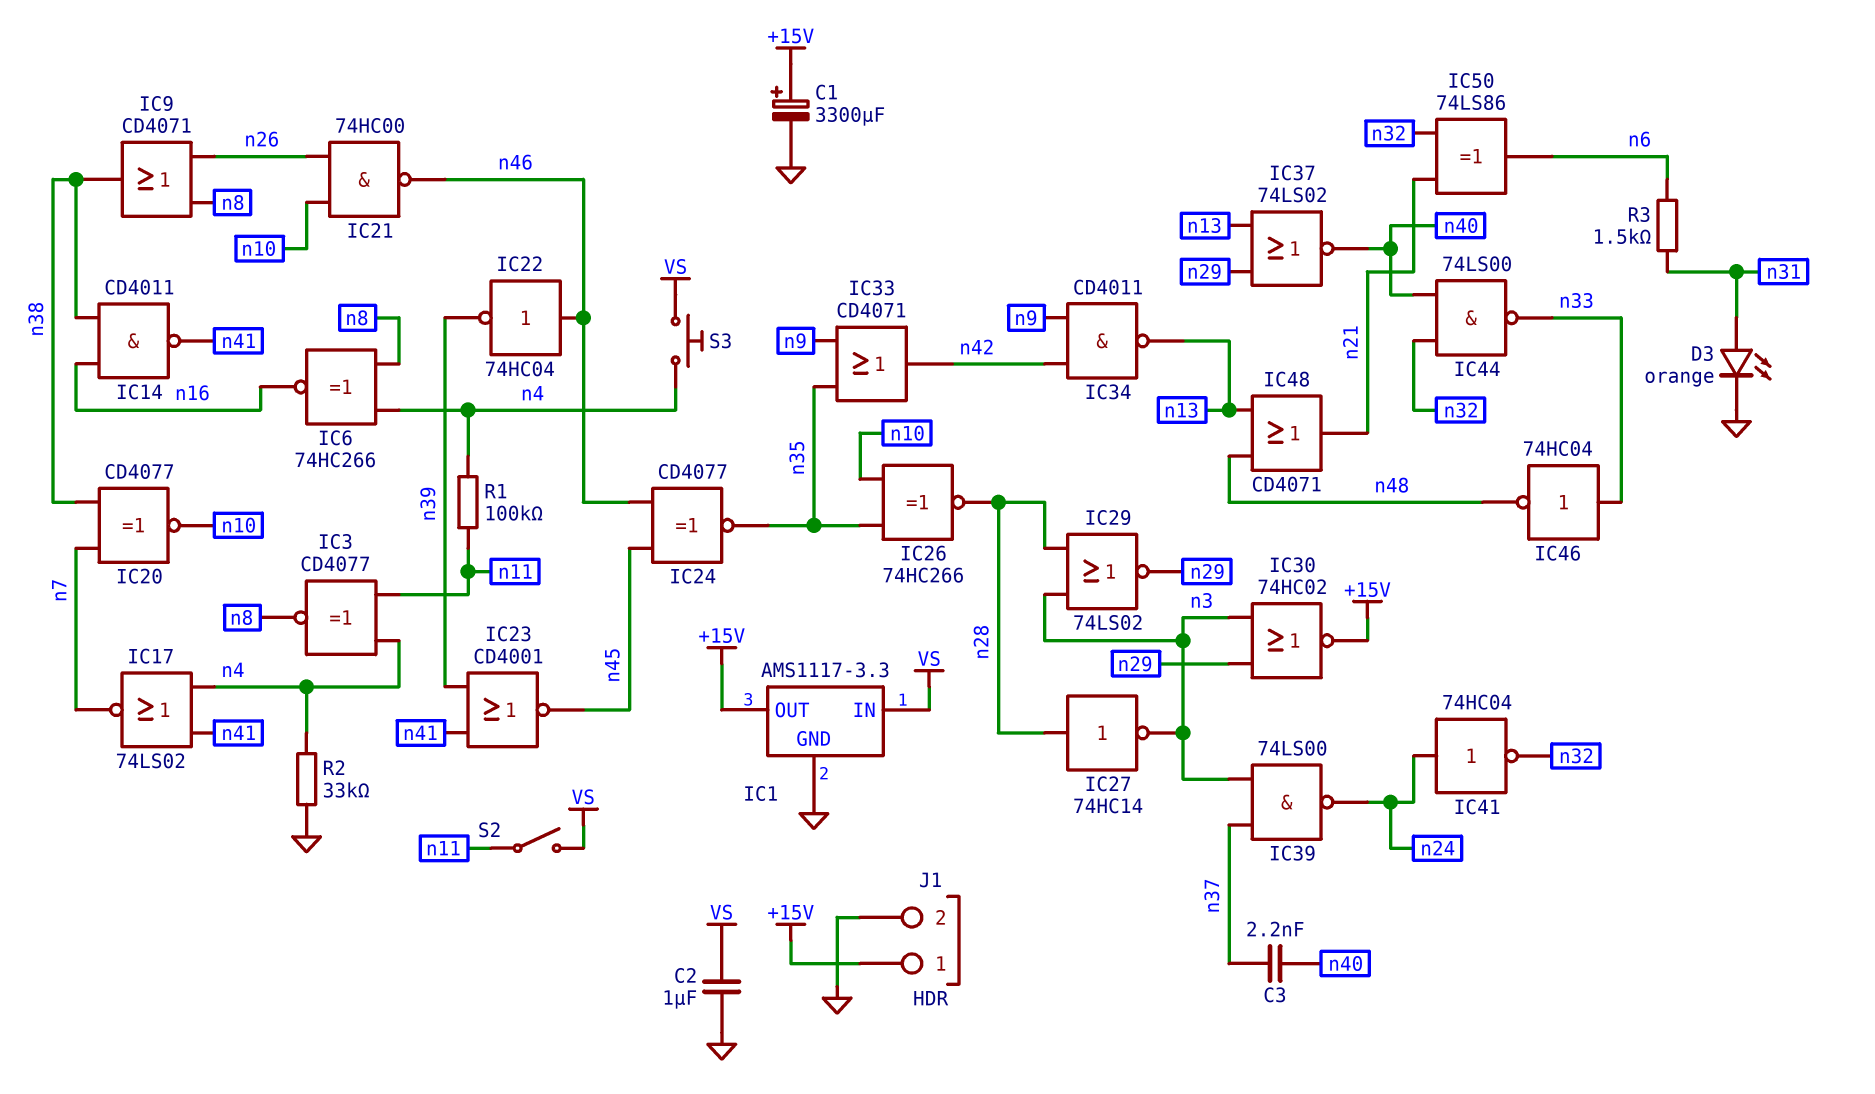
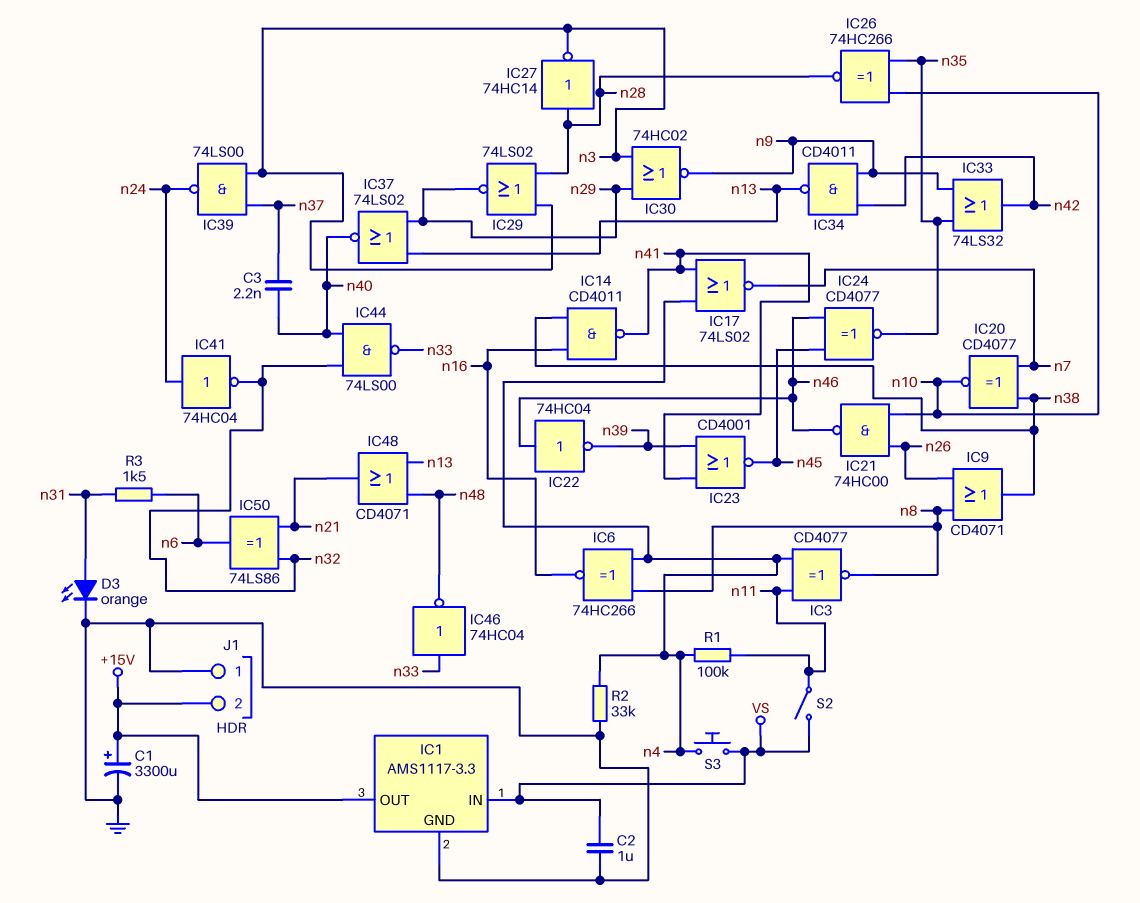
IC30: NOR 74HC02 (in n3, in n29, out +15V) -> NOR 74HC02 (in n3, in n29, out n9)
IC33: OR CD4071 (in n9, in n35, out n42) -> OR 74LS32 (in n9, in n35, out n42)
J1 pin 1: +15V -> GND
J1 pin 2: GND -> +15V

